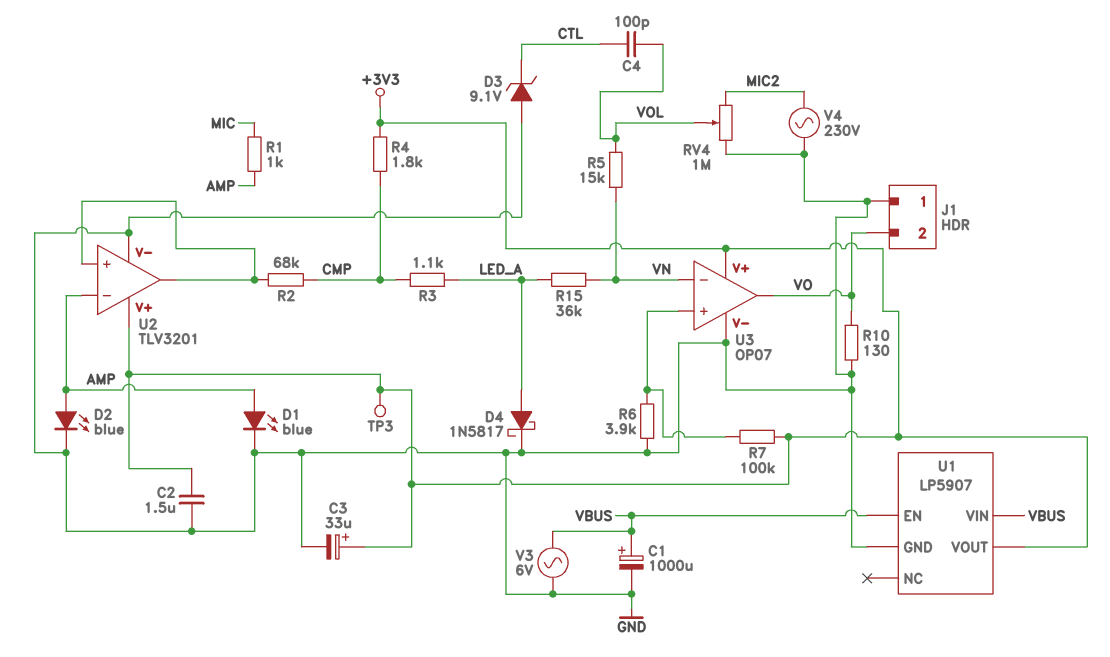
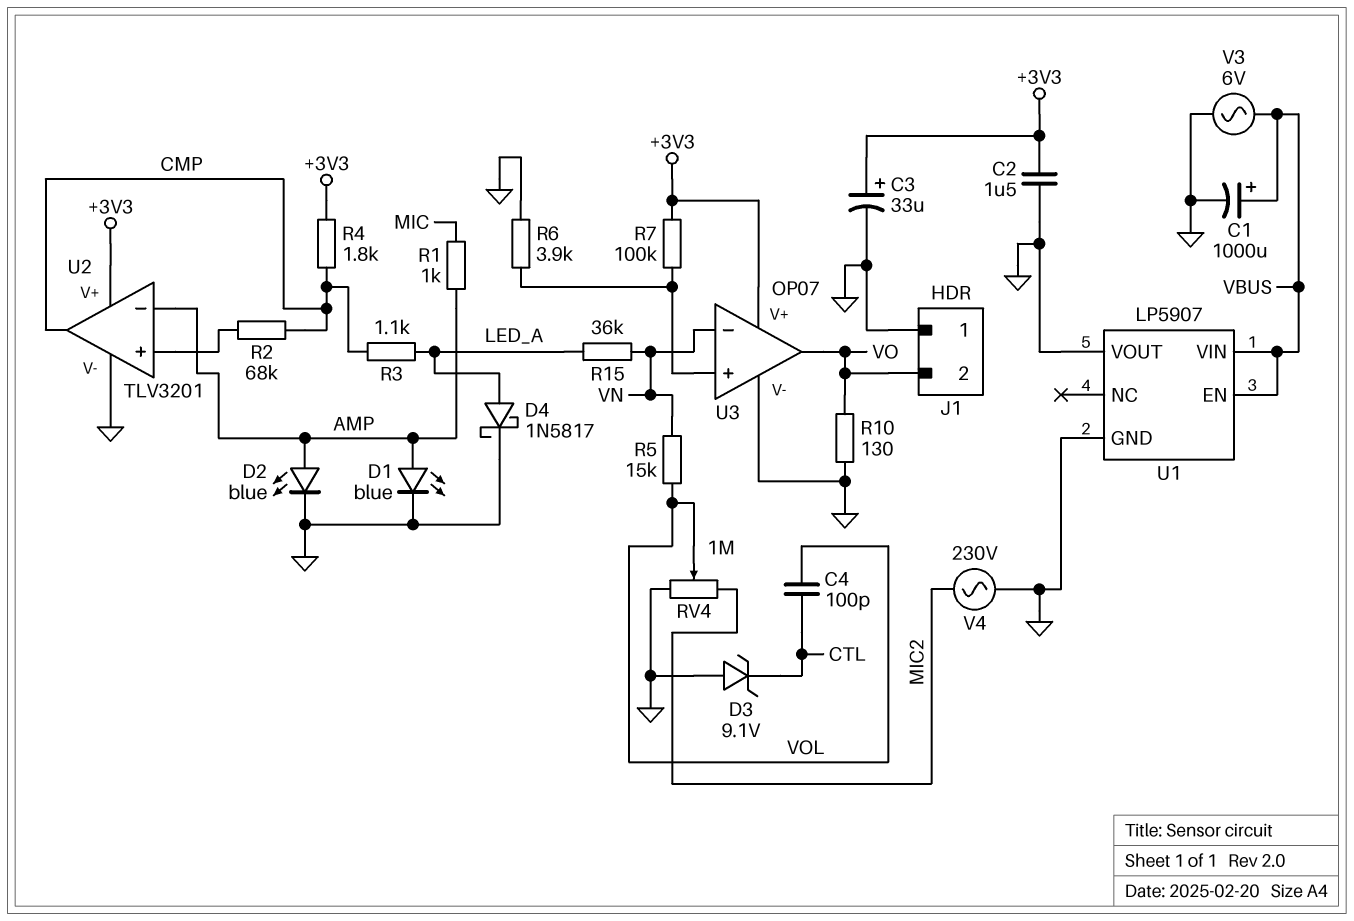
TP3: test point (+3V3) -> none
U1 pin VOUT: +3V3 -> GND
U2 pin out: U2/in+ -> CMP

